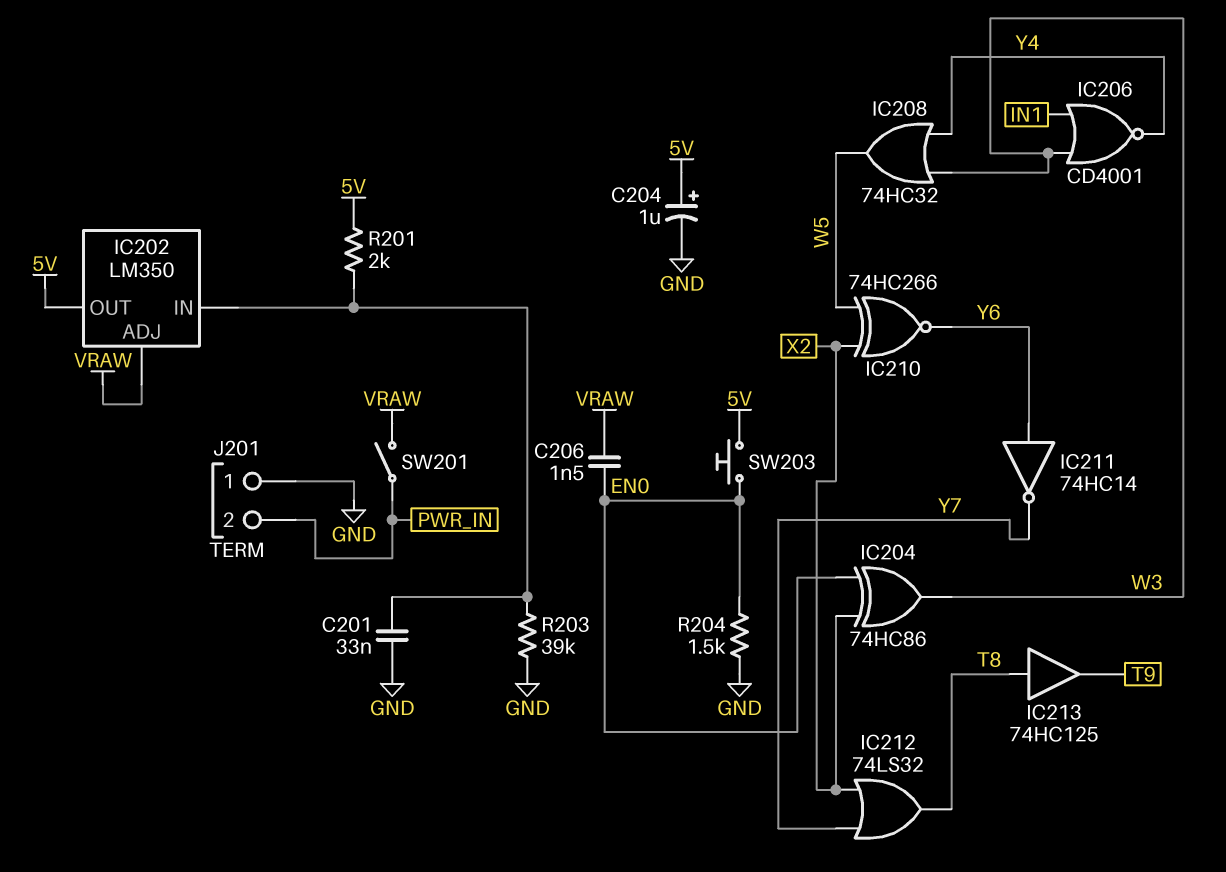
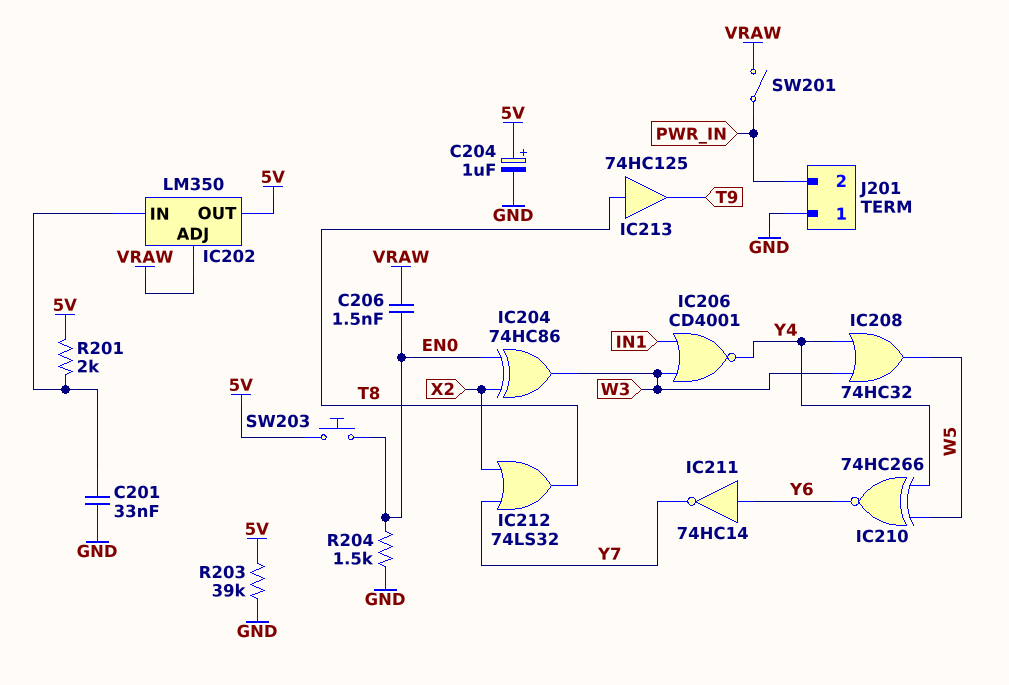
IC210: XNOR 74HC266 (in W5, in X2, out Y6) -> XNOR 74HC266 (in W5, in Y4, out Y6)
R203: 39k (GND, IC202/IN) -> 39k (5V, GND)

